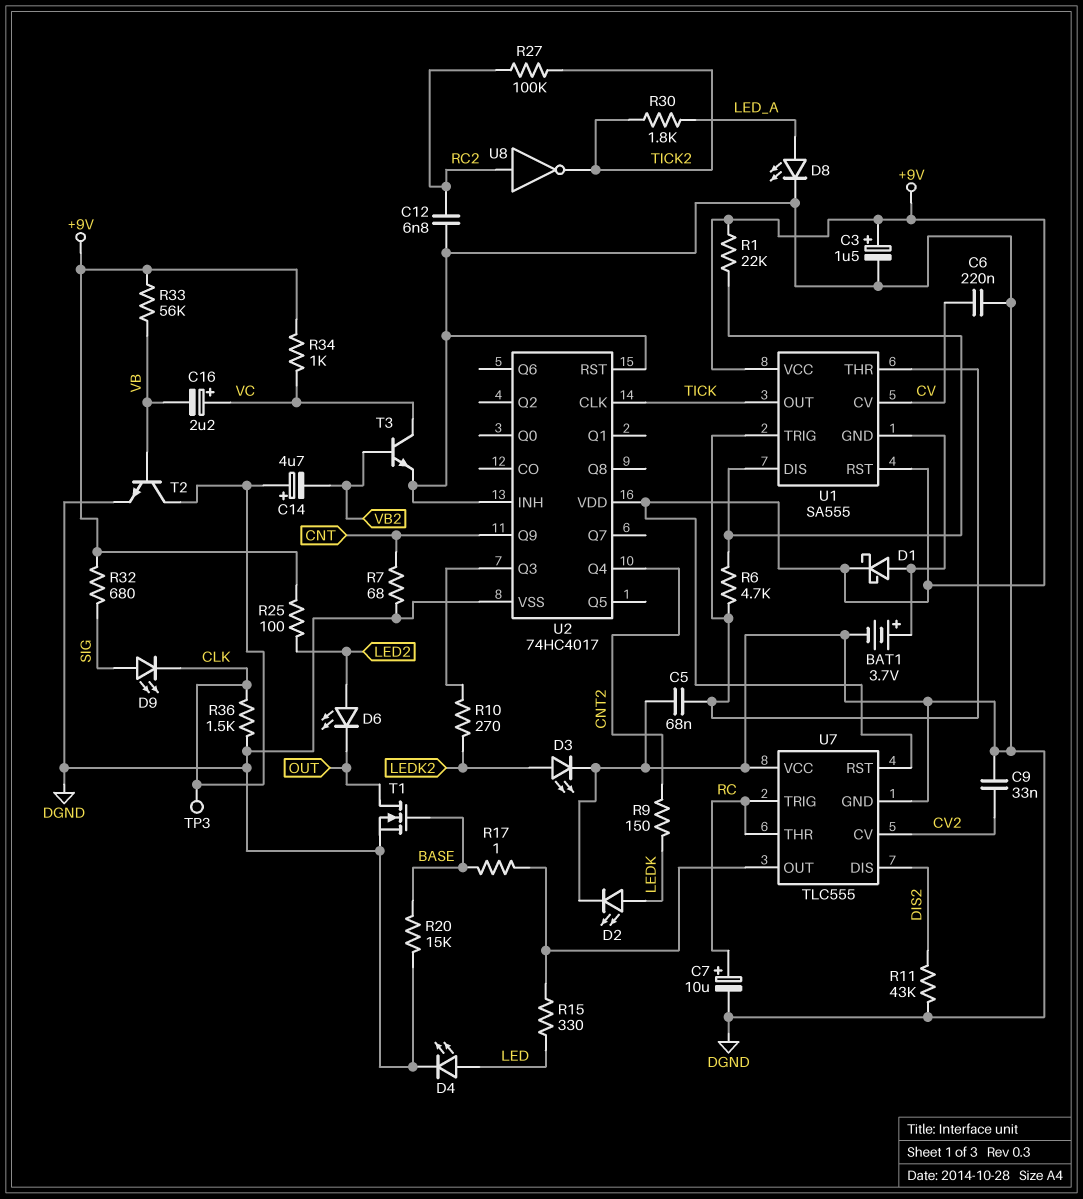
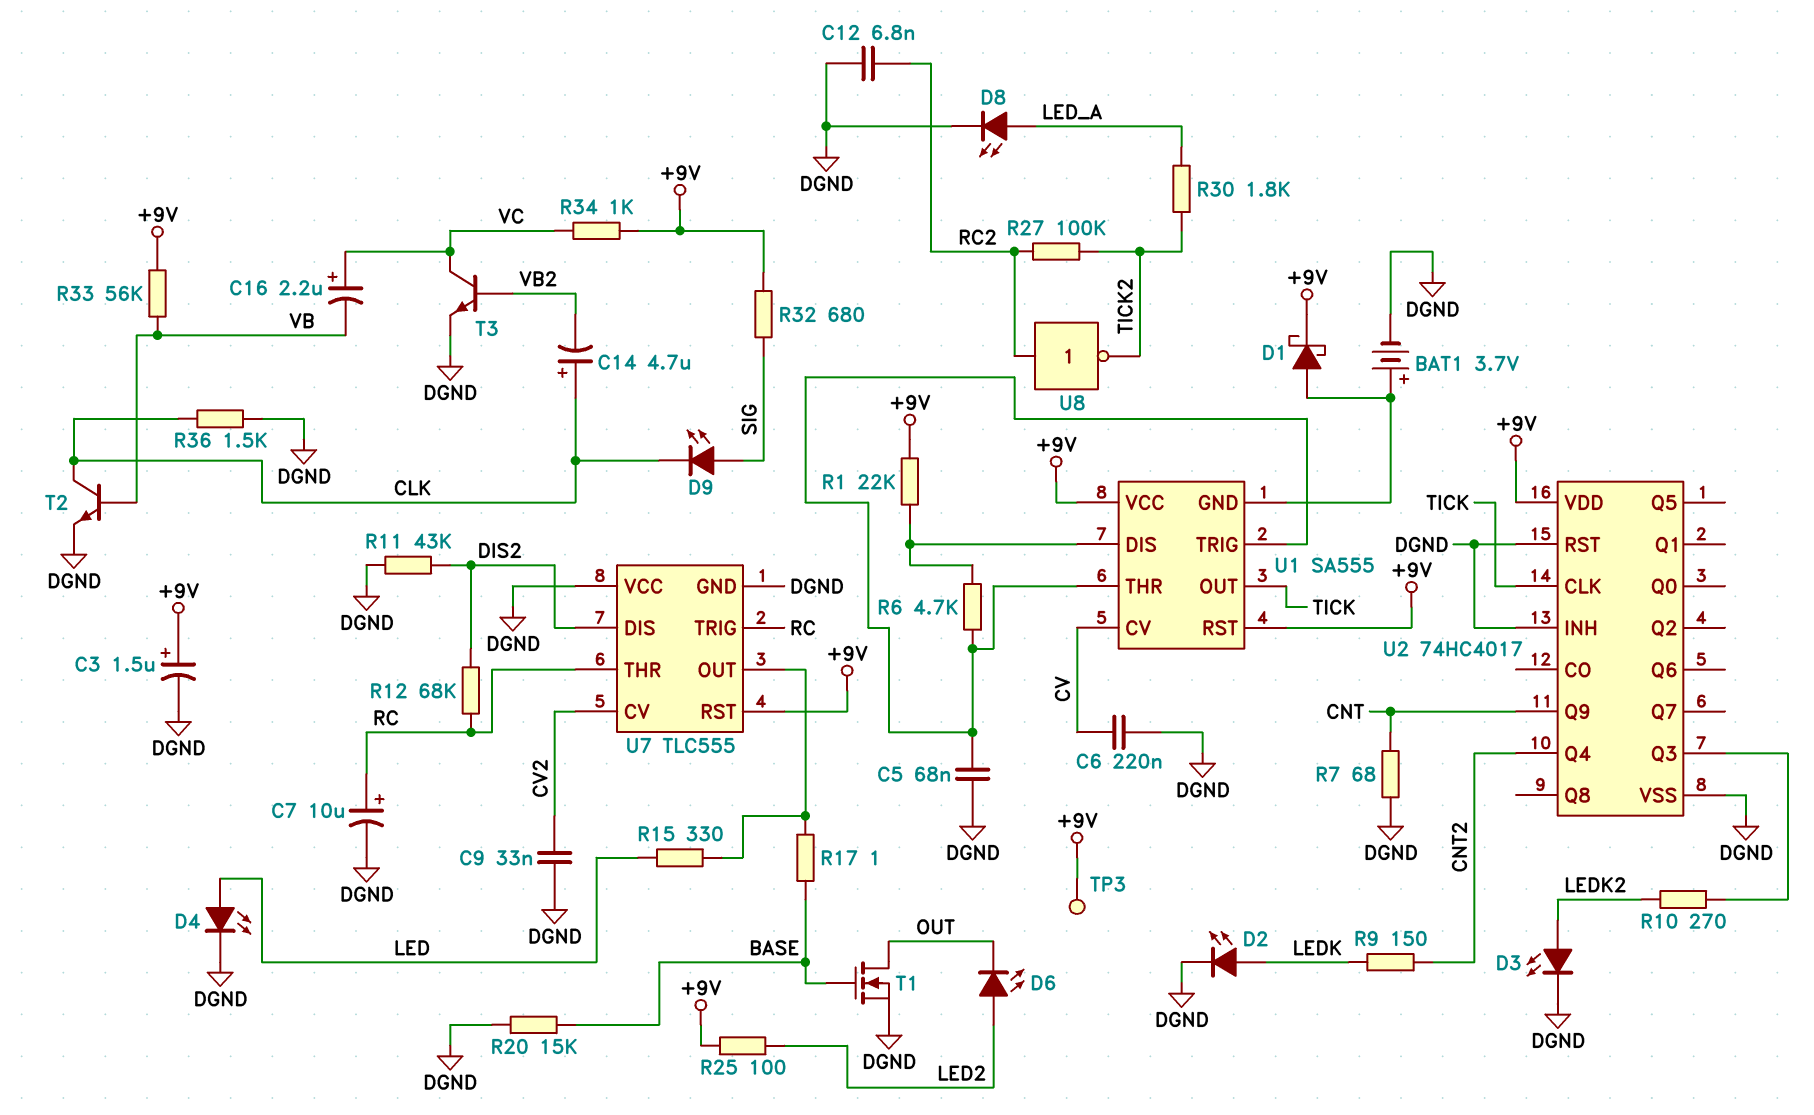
R12: none -> 68k (DIS2, RC)
TP3: test point (CLK) -> test point (+9V)

